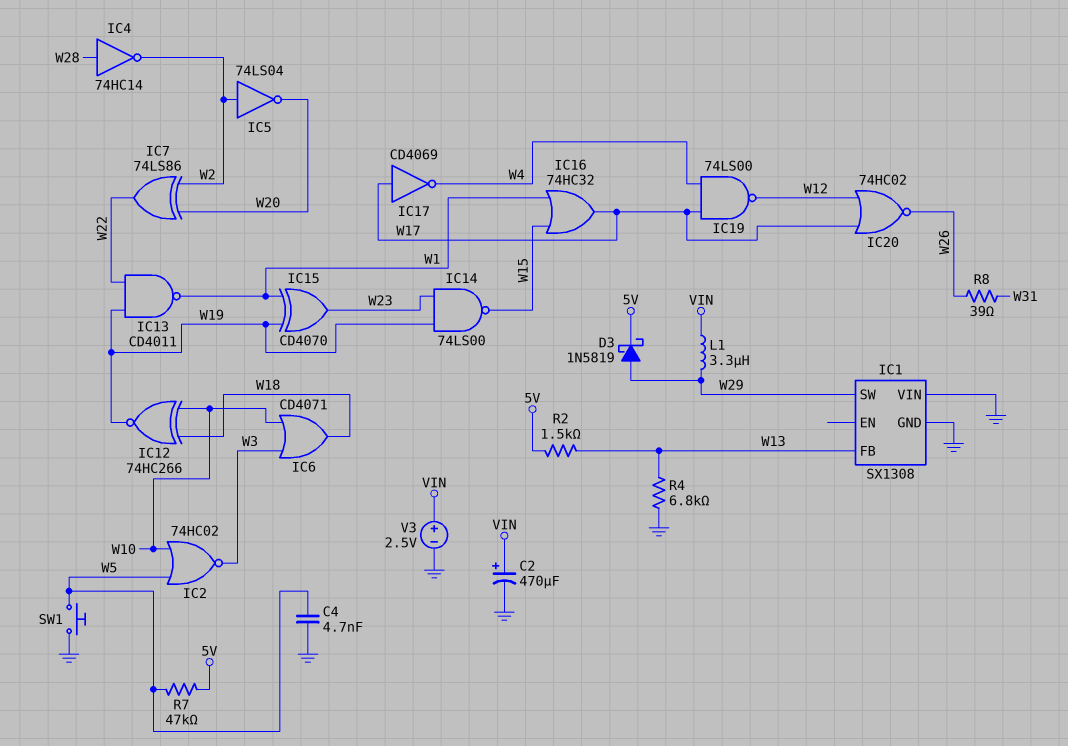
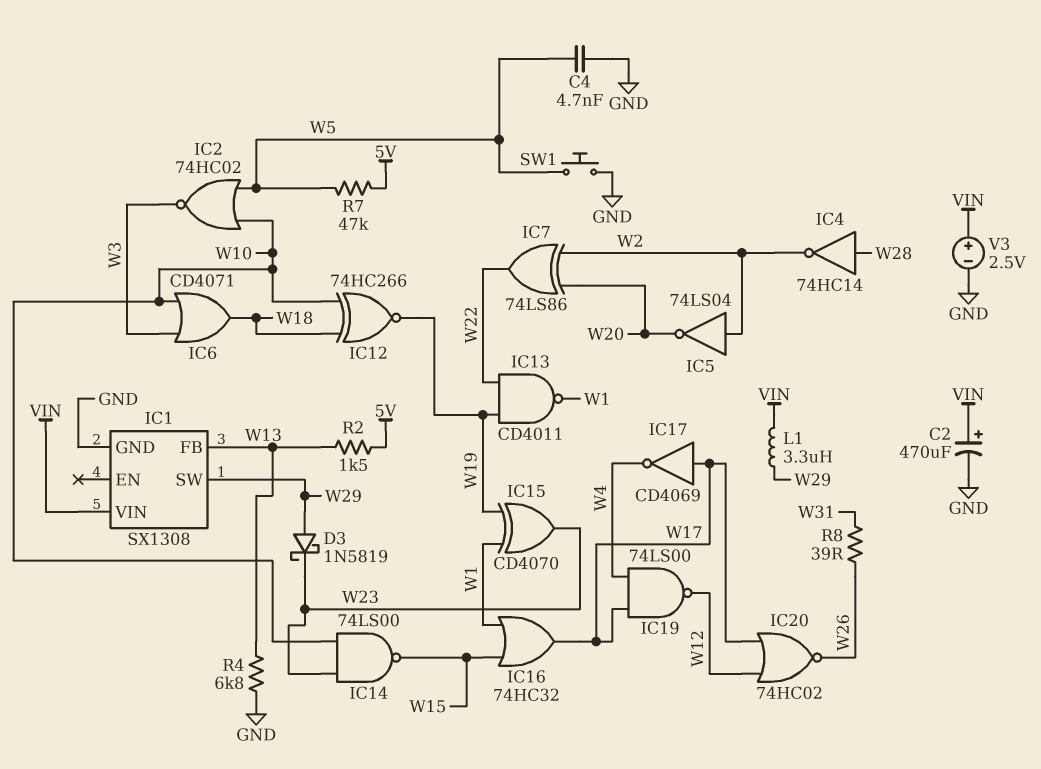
D3: schottky 1N5819 (A W29, K 5V) -> schottky 1N5819 (A W29, K W23)
IC1 pin VIN: GND -> VIN
IC14: NAND 74LS00 (in W19, in W23, out W15) -> NAND 74LS00 (in W10, in W23, out W15)

